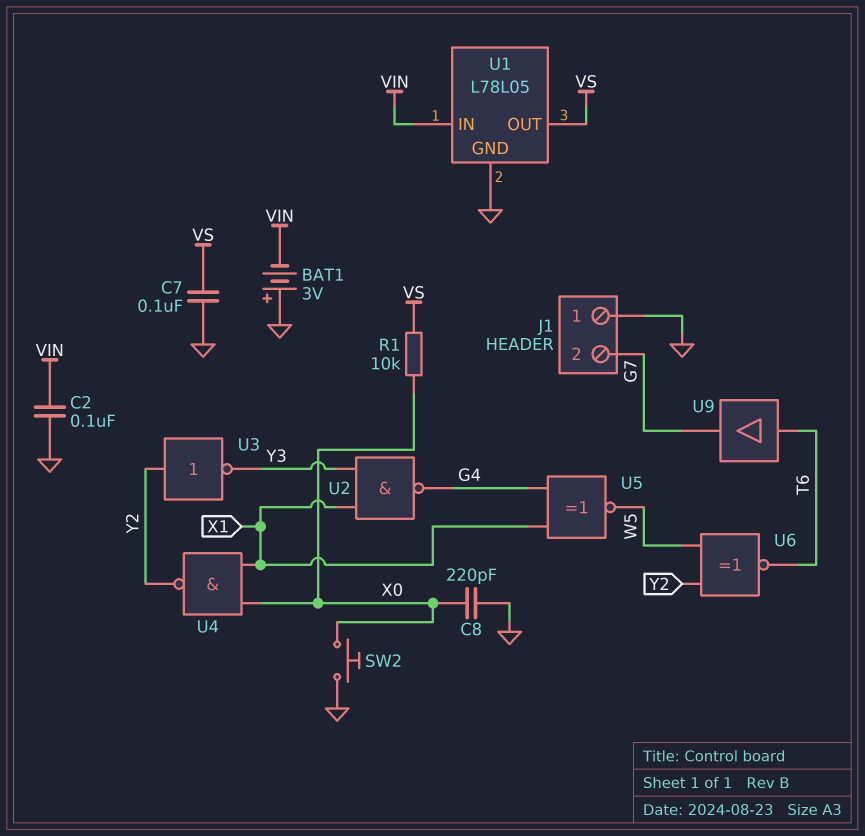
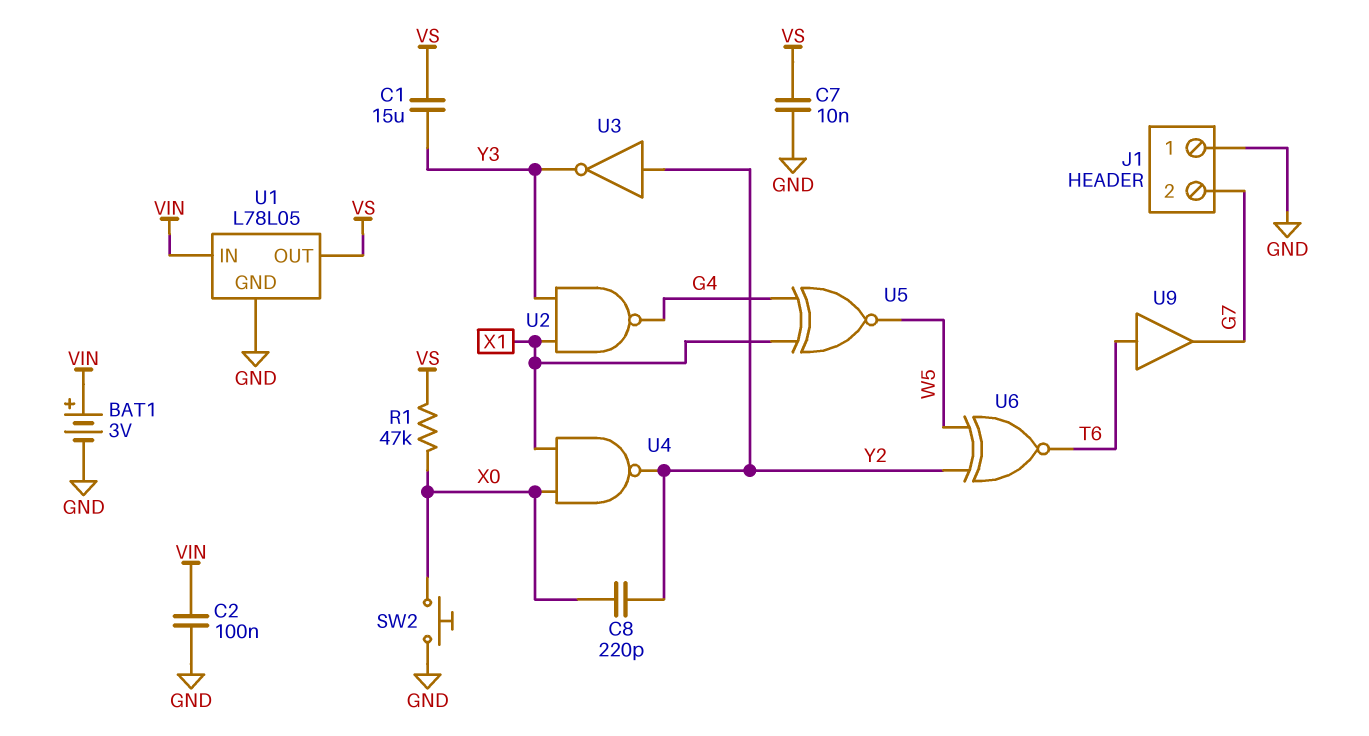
BAT1: 3V (plus GND, minus VIN) -> 3V (plus VIN, minus GND)
C1: none -> 15uF (VS, Y3)
C7: 100nF (GND, VS) -> 10nF (GND, VS)
C8: 220pF (GND, X0) -> 220pF (X0, Y2)
R1: 10k (VS, X0) -> 47k (VS, X0)

